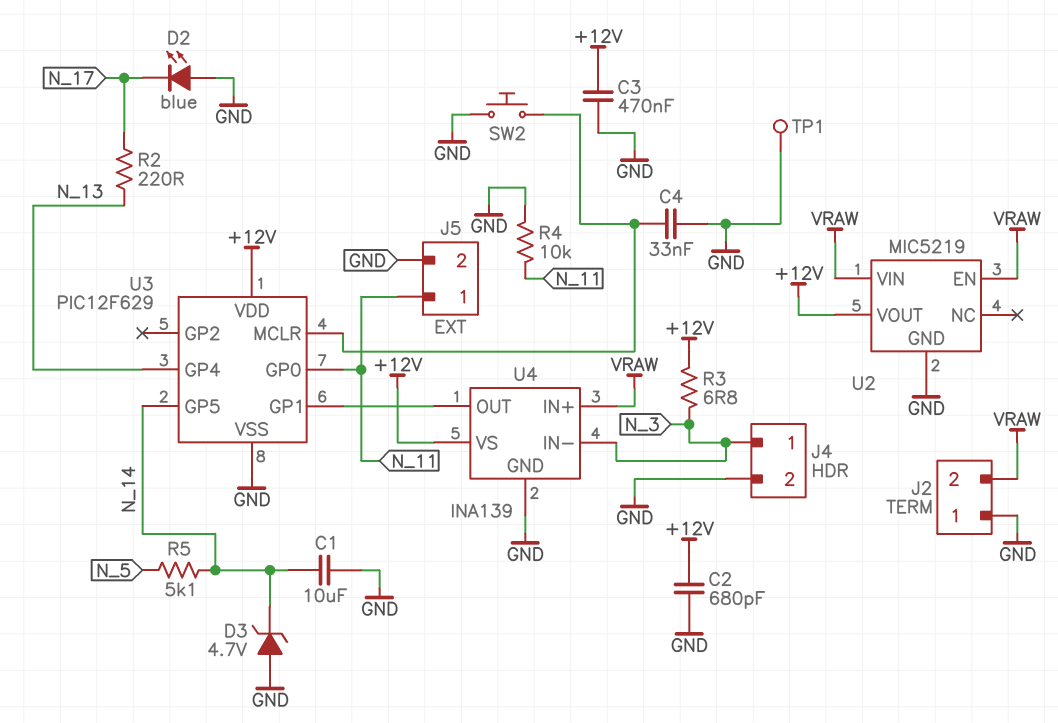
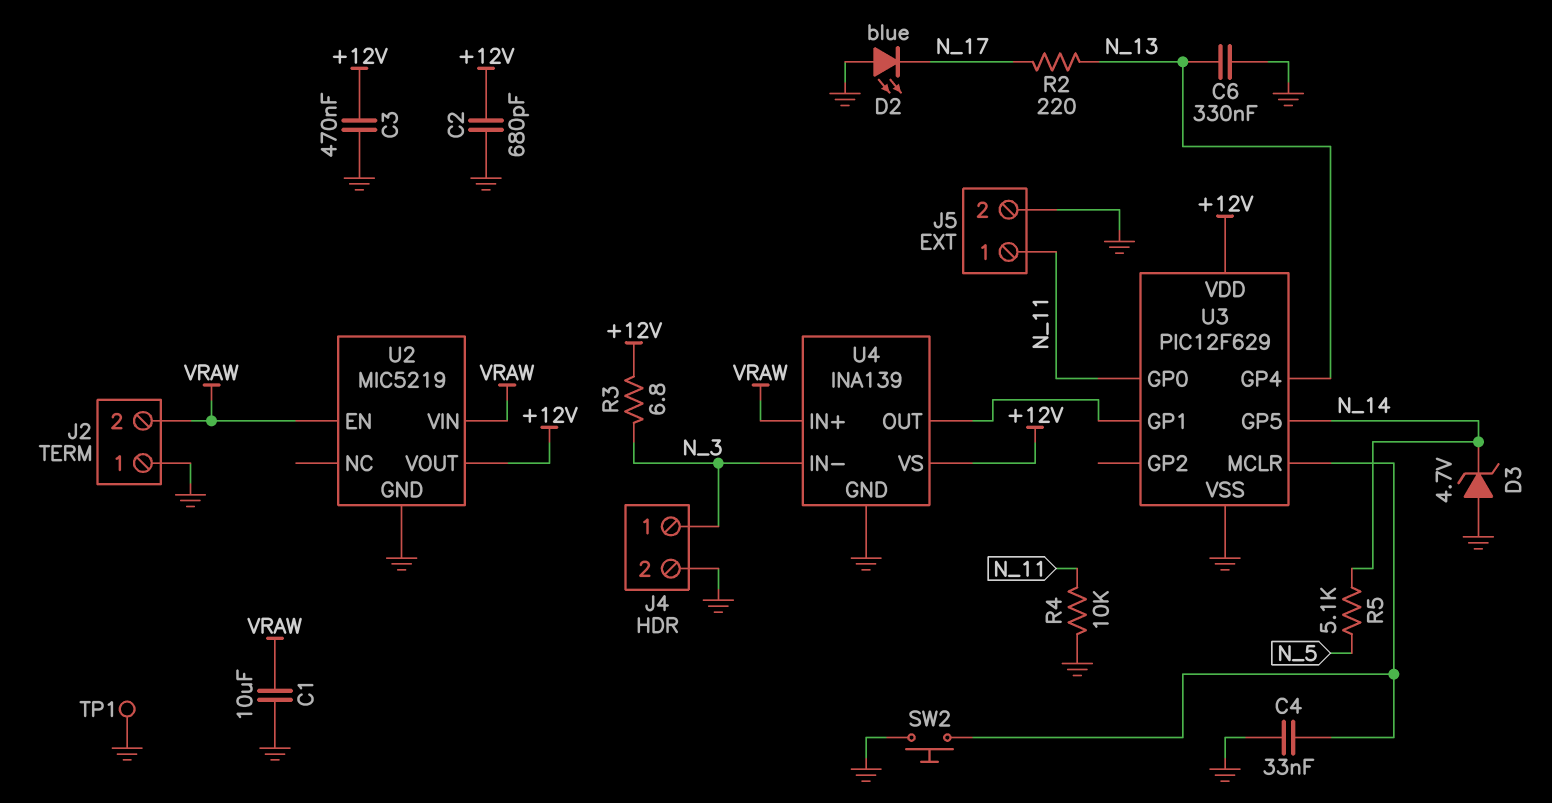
C1: 10uF (GND, N_14) -> 10uF (GND, VRAW)
C6: none -> 330nF (GND, N_13)

